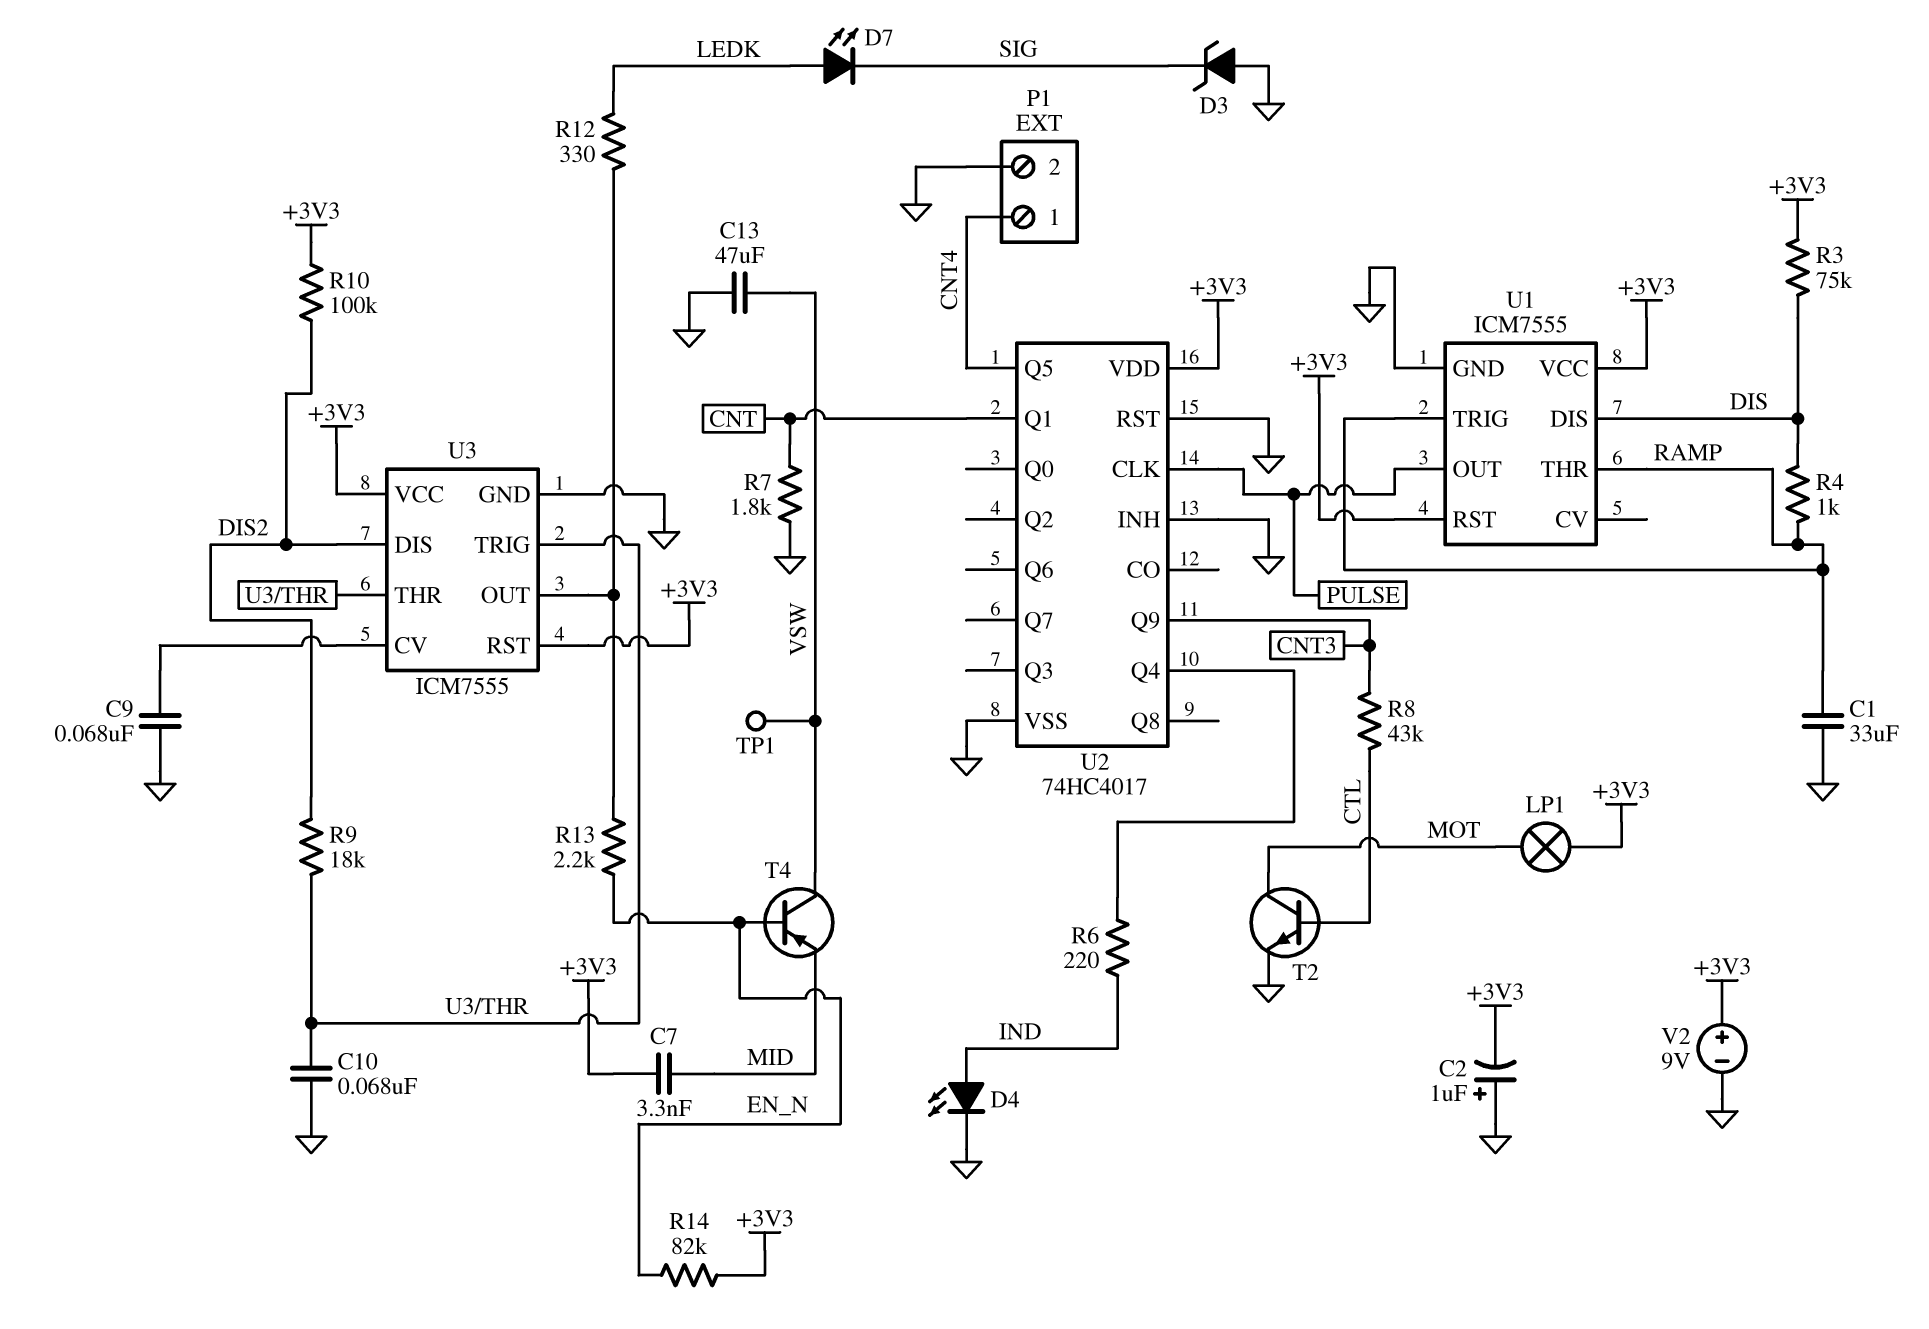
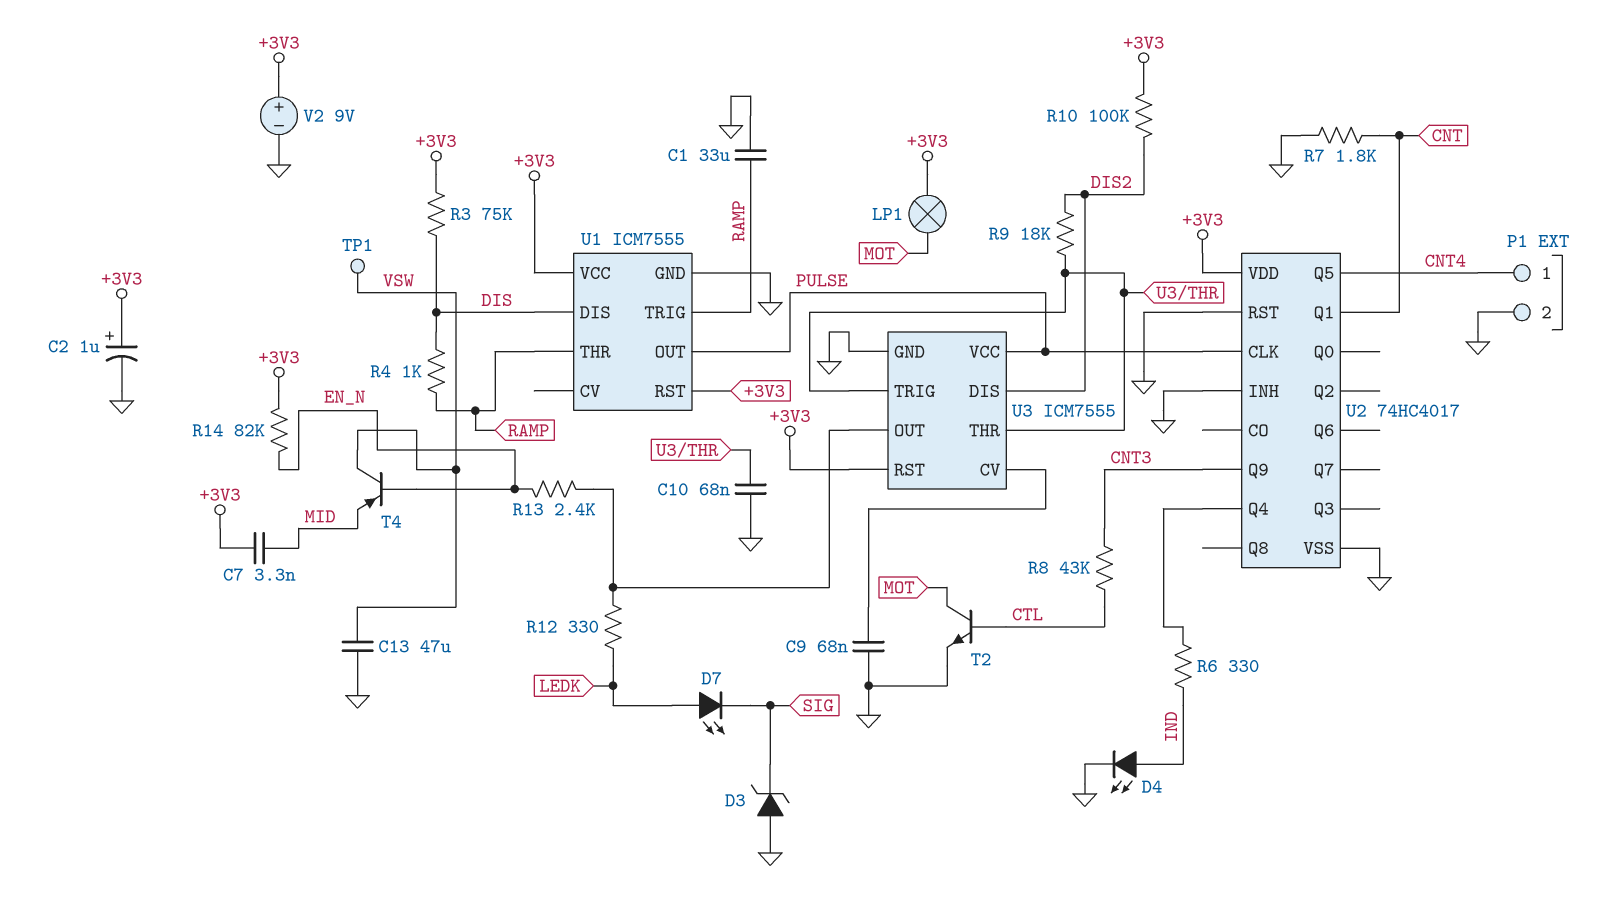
C2: 1uF (plus GND, minus +3V3) -> 1uF (plus +3V3, minus GND)
R6: 220 (IND, U2/Q4) -> 330 (IND, U2/Q4)
R13: 2.2k (EN_N, U3/OUT) -> 2.4k (EN_N, U3/OUT)
U3 pin VCC: +3V3 -> PULSE

